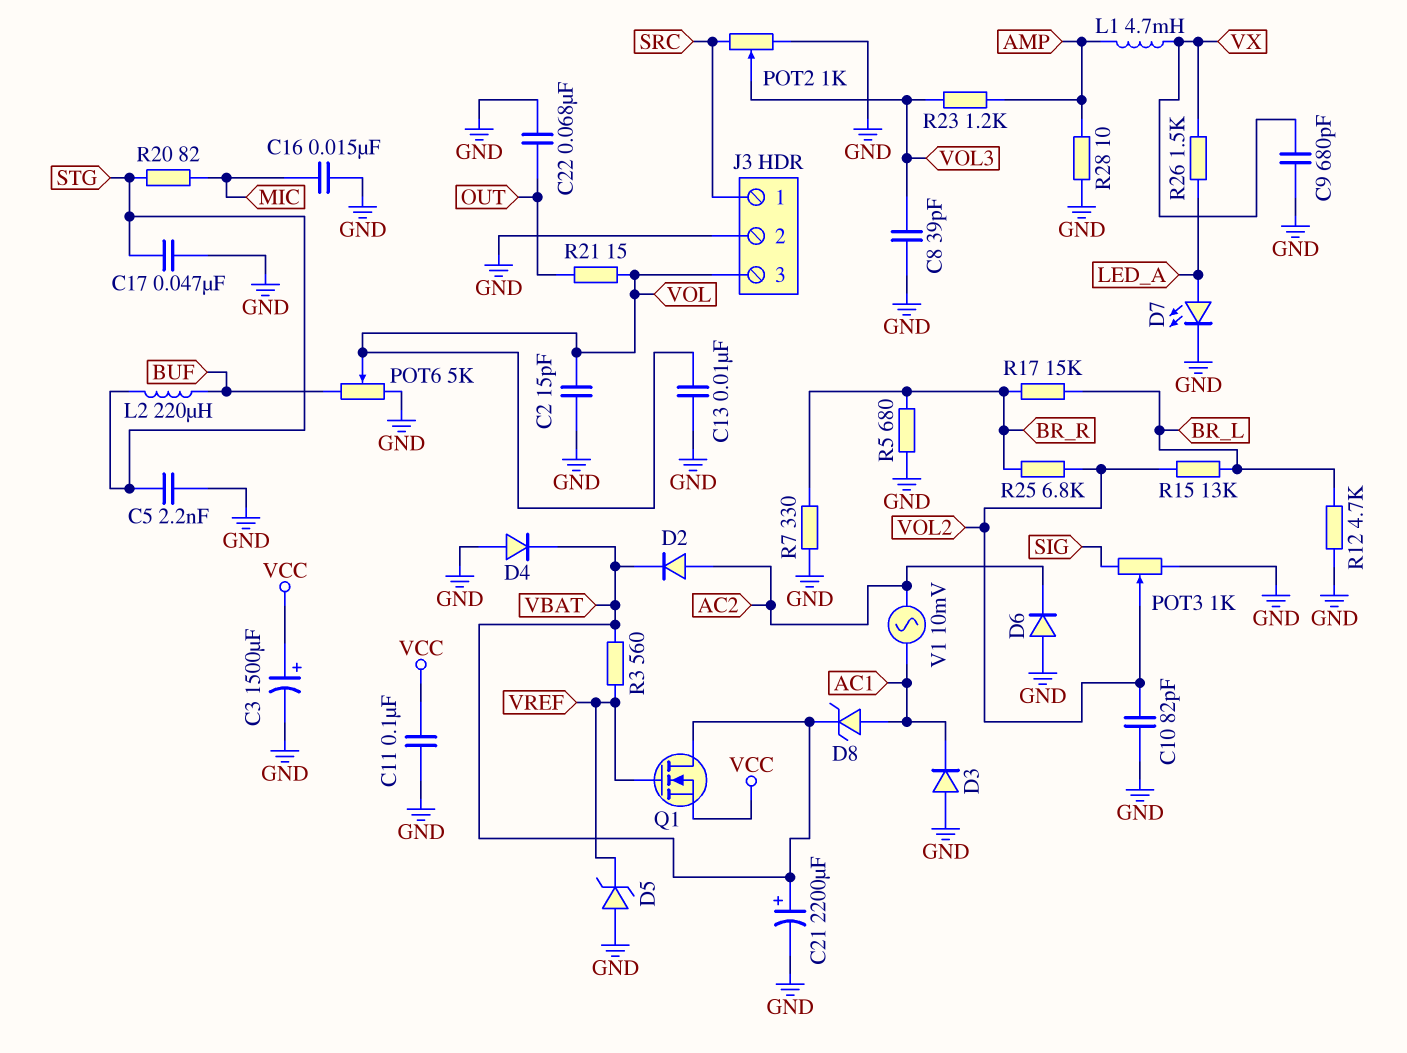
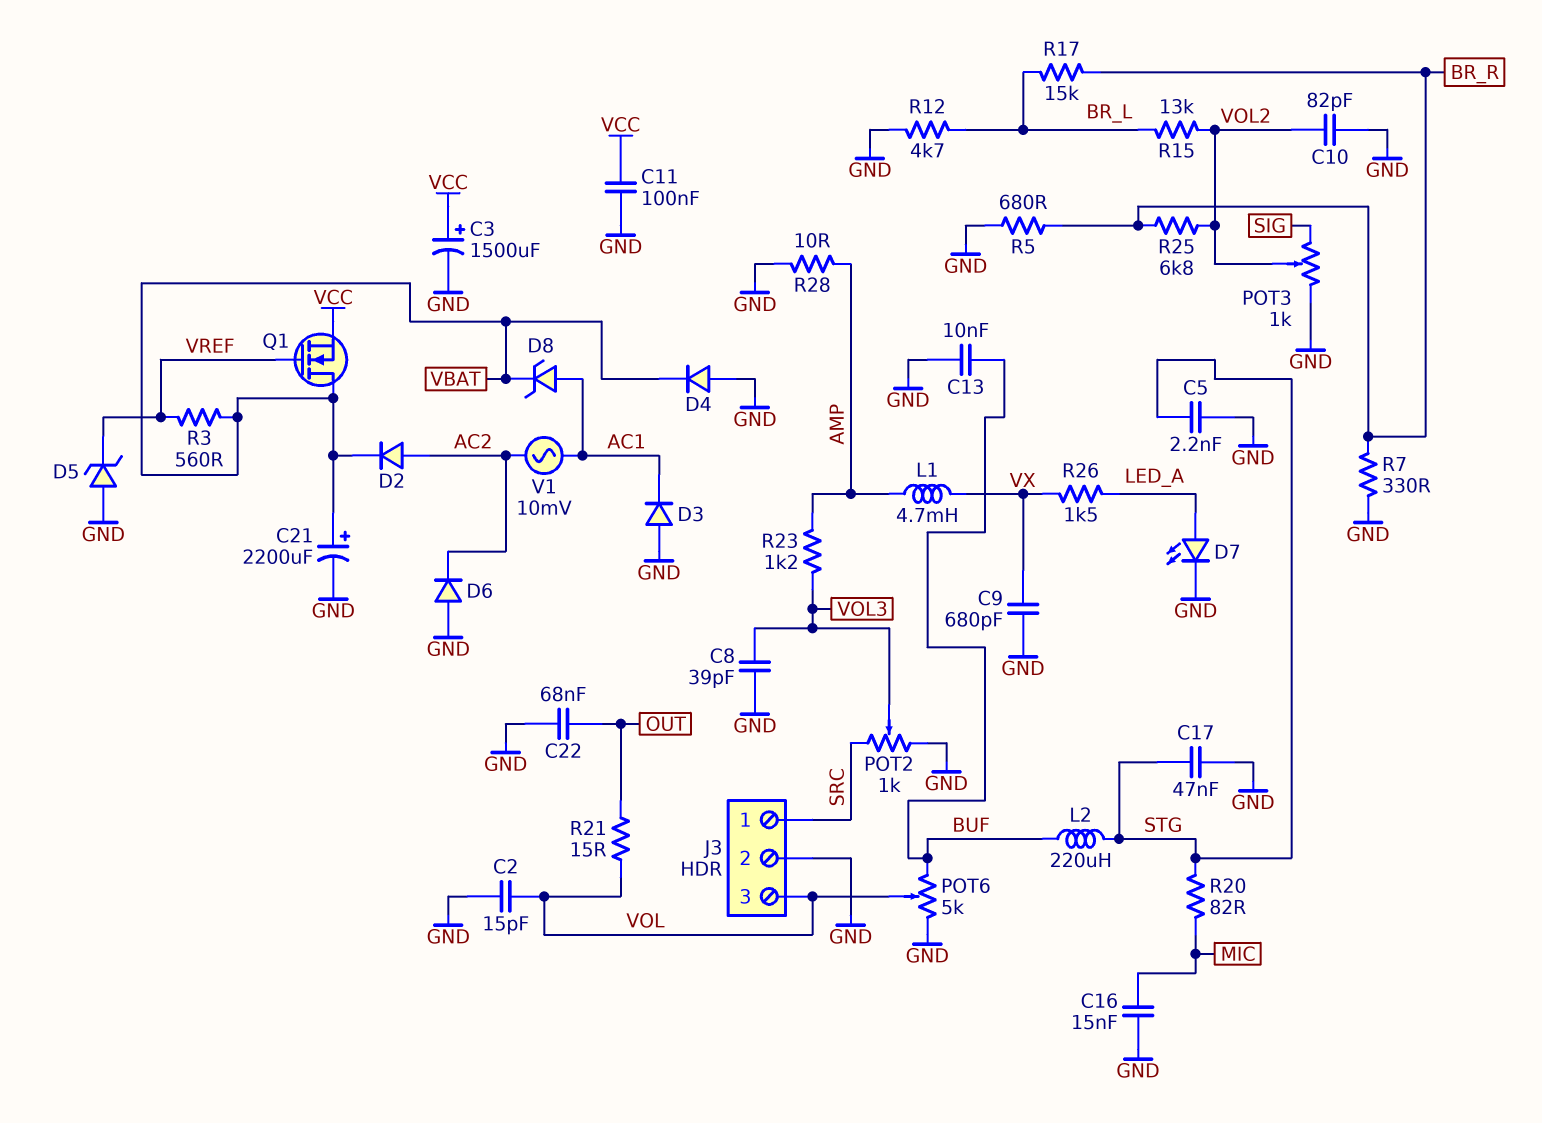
C13: 10nF (GND, VOL) -> 10nF (BUF, GND)

